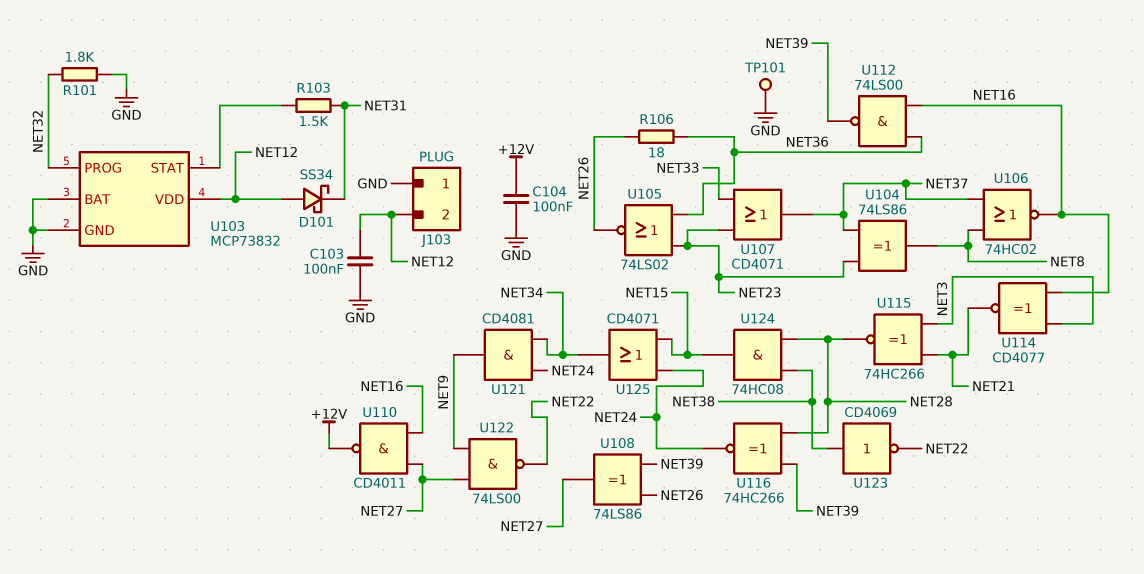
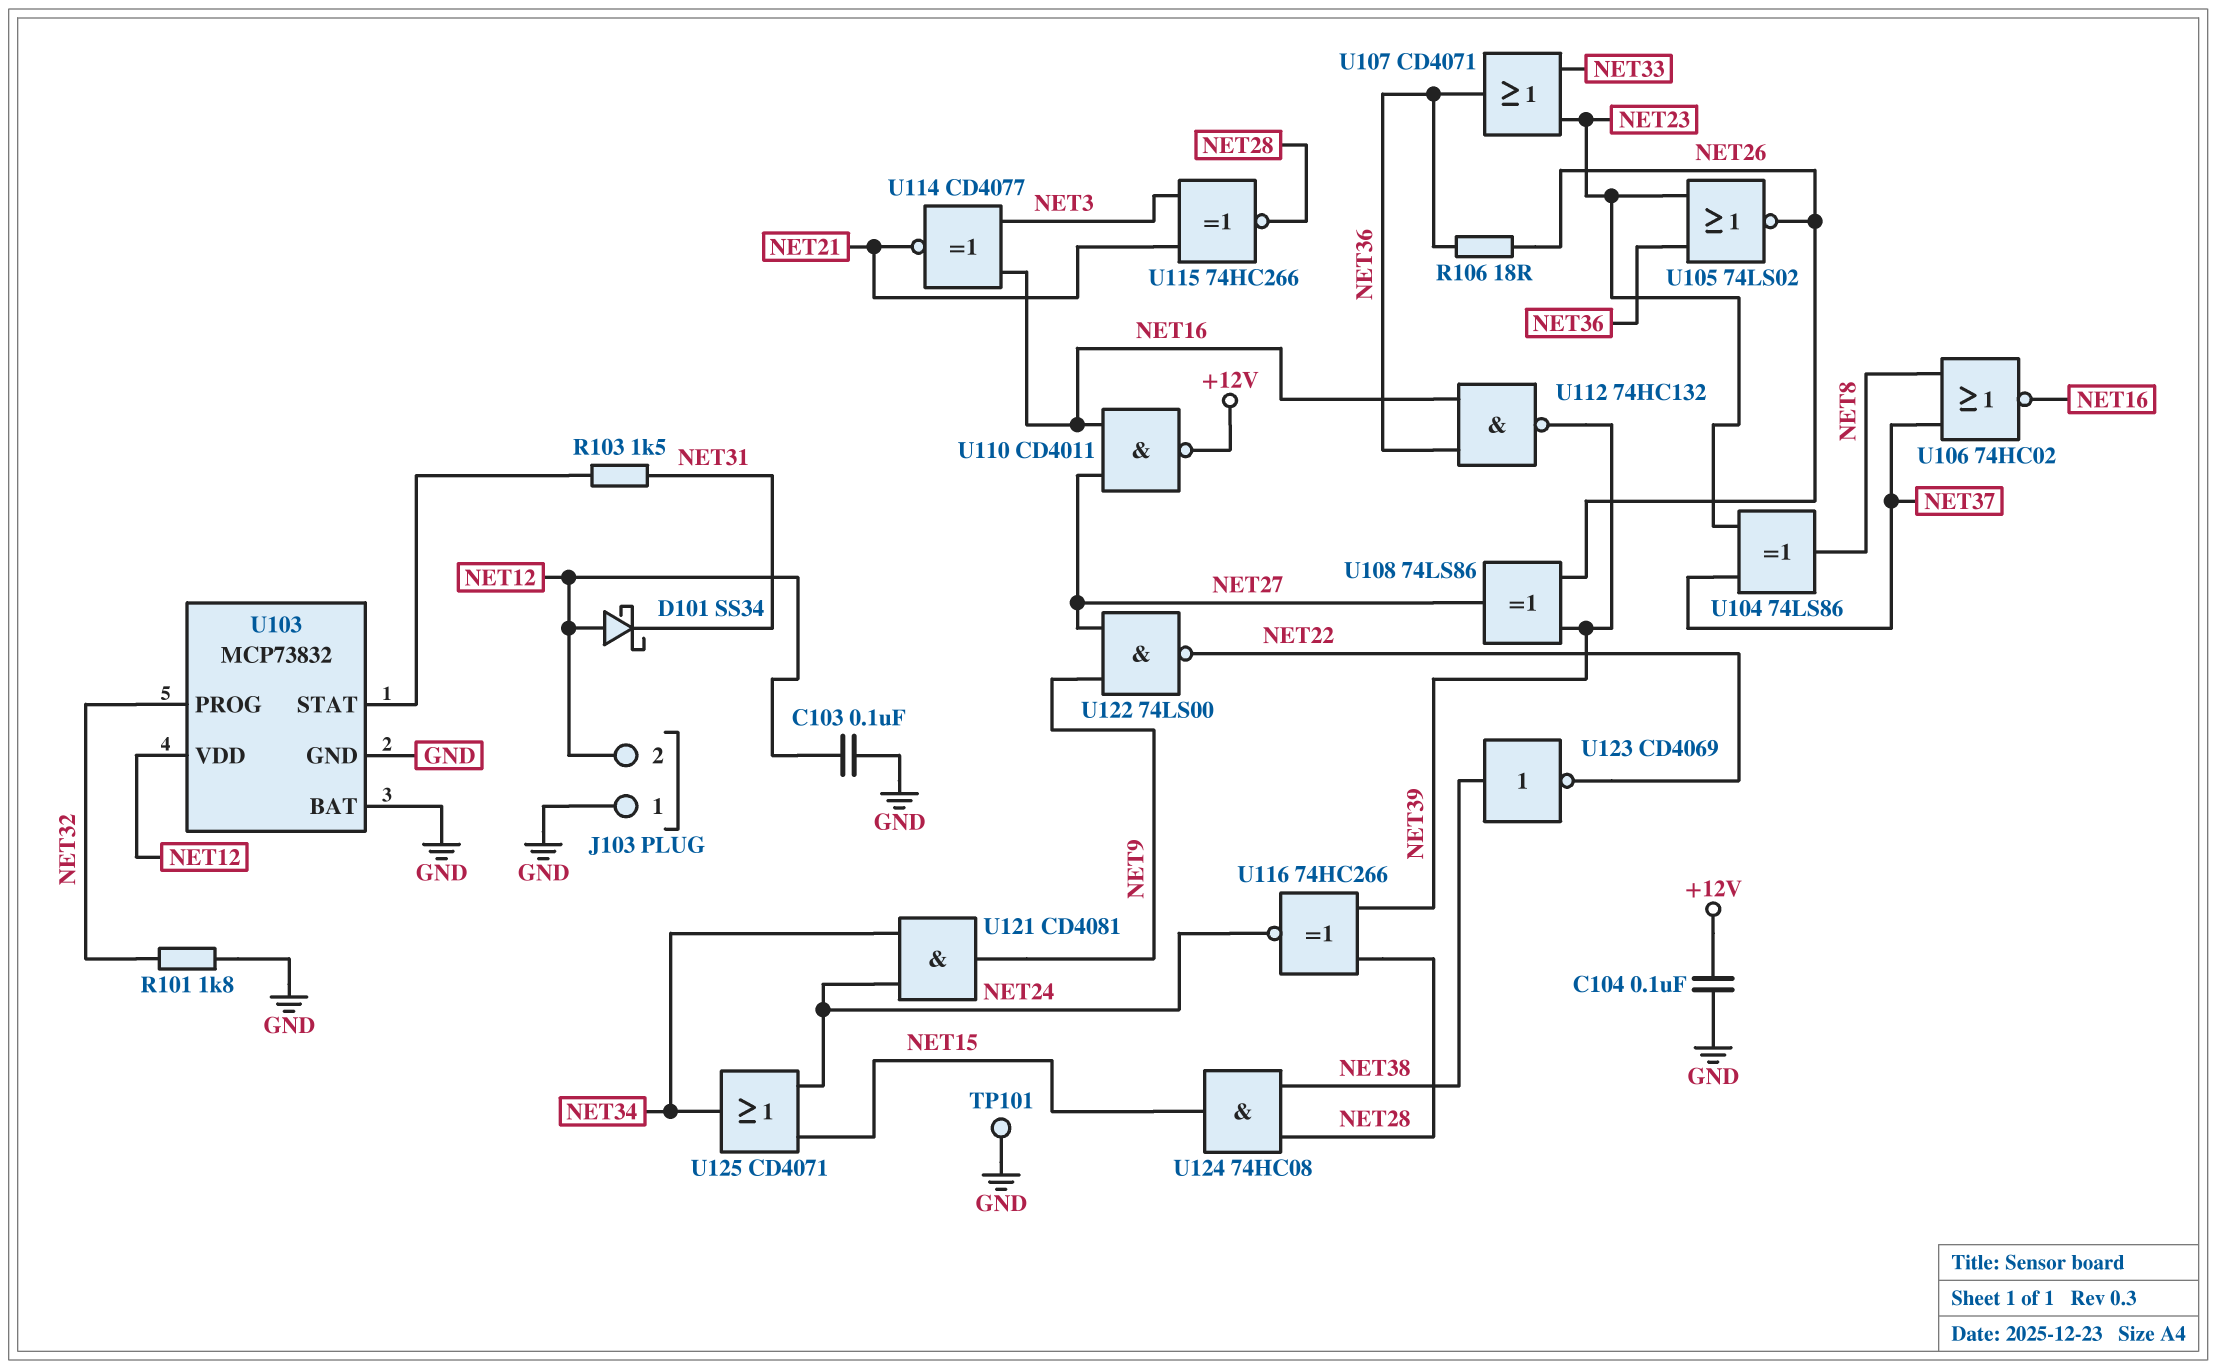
U107: OR CD4071 (in NET23, in NET33, out NET37) -> OR CD4071 (in NET23, in NET33, out NET36)
U112: NAND 74LS00 (in NET16, in NET36, out NET39) -> NAND 74HC132 (in NET16, in NET36, out NET39)

